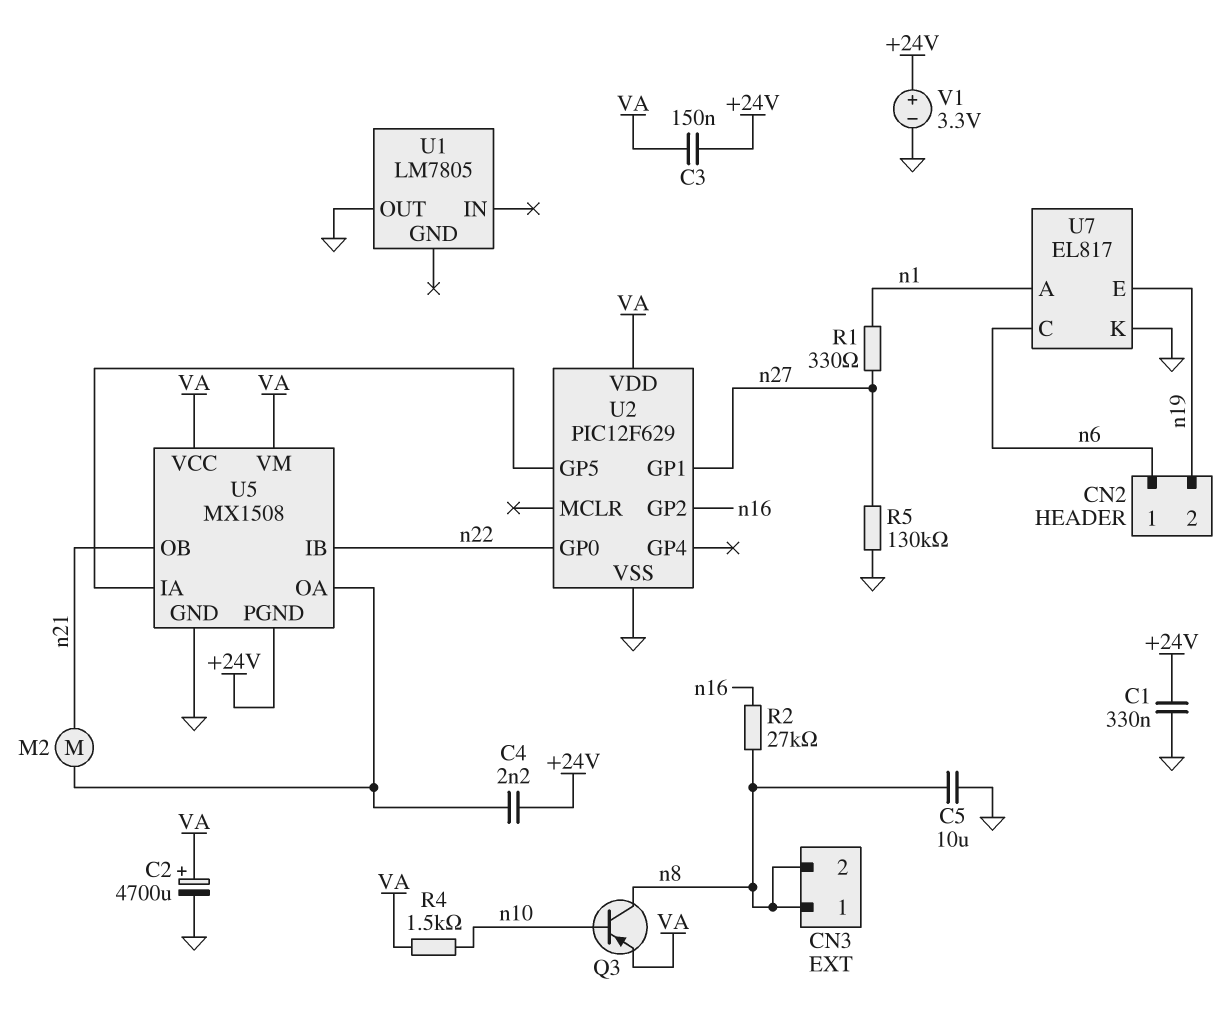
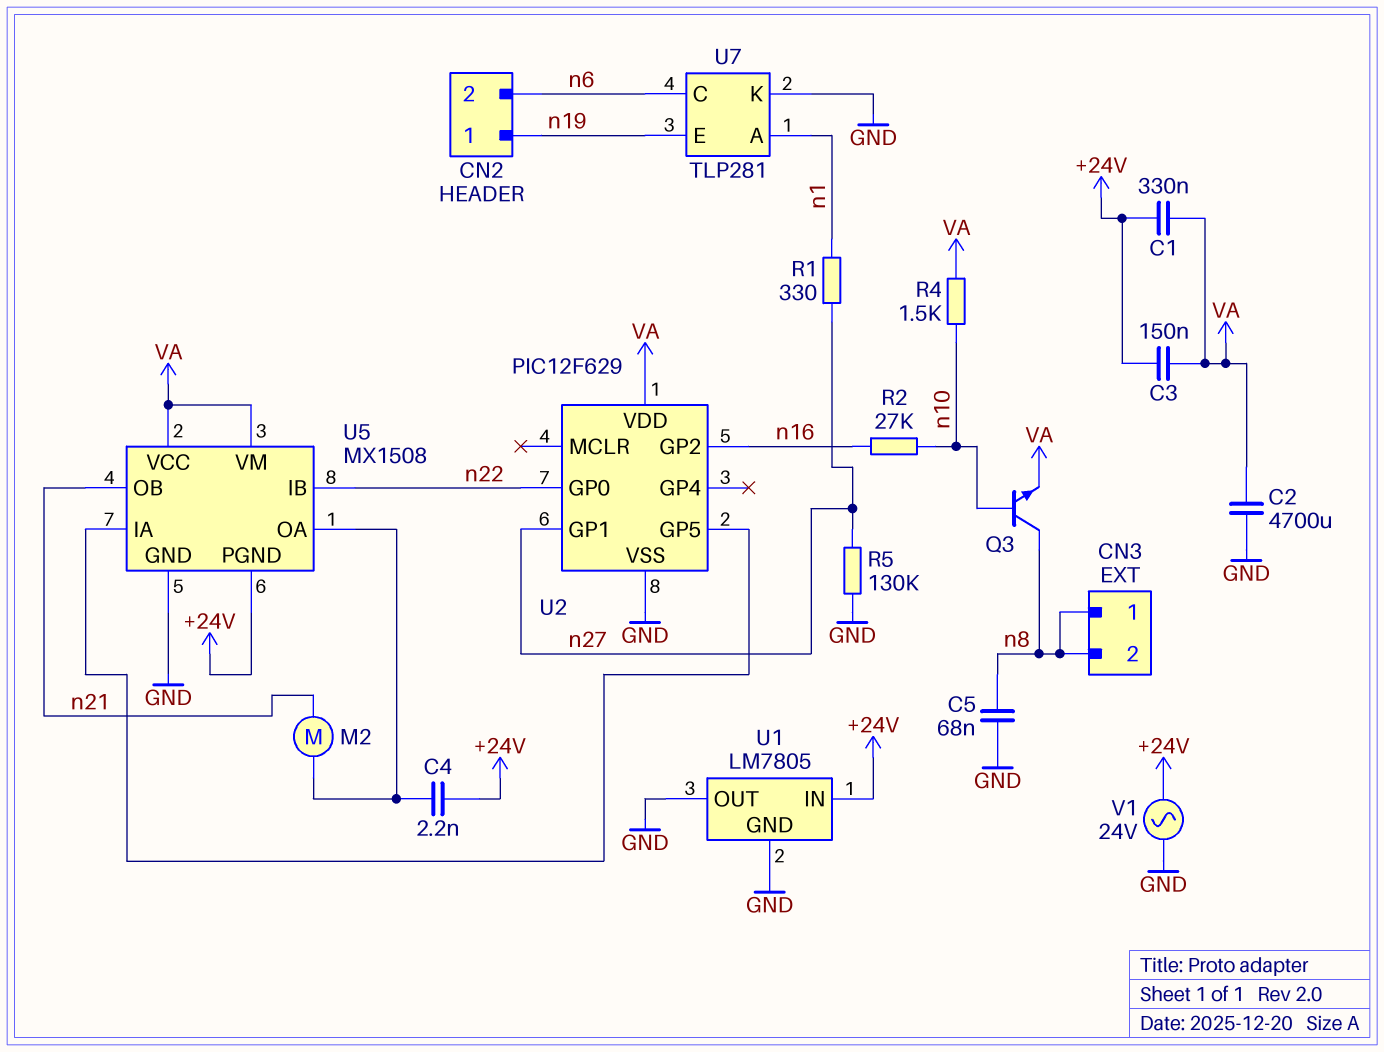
C1: 330nF (+24V, GND) -> 330nF (+24V, VA)
C2: 4700uF (plus VA, minus GND) -> 4700uF (GND, VA)
C5: 10uF (GND, n8) -> 68nF (GND, n8)
CN2 pin 1: n6 -> n19
CN2 pin 2: n19 -> n6
Q3: PNP (B n10, C n8, E VA) -> NPN (B n10, C n8, E VA)
R2: 27k (n8, n16) -> 27k (n10, n16)
U1 pin GND: none -> GND
U1 pin IN: none -> +24V
U7: EL817 -> TLP281
V1: 3.3V (plus +24V, minus GND) -> AC 24V (+24V, GND)

